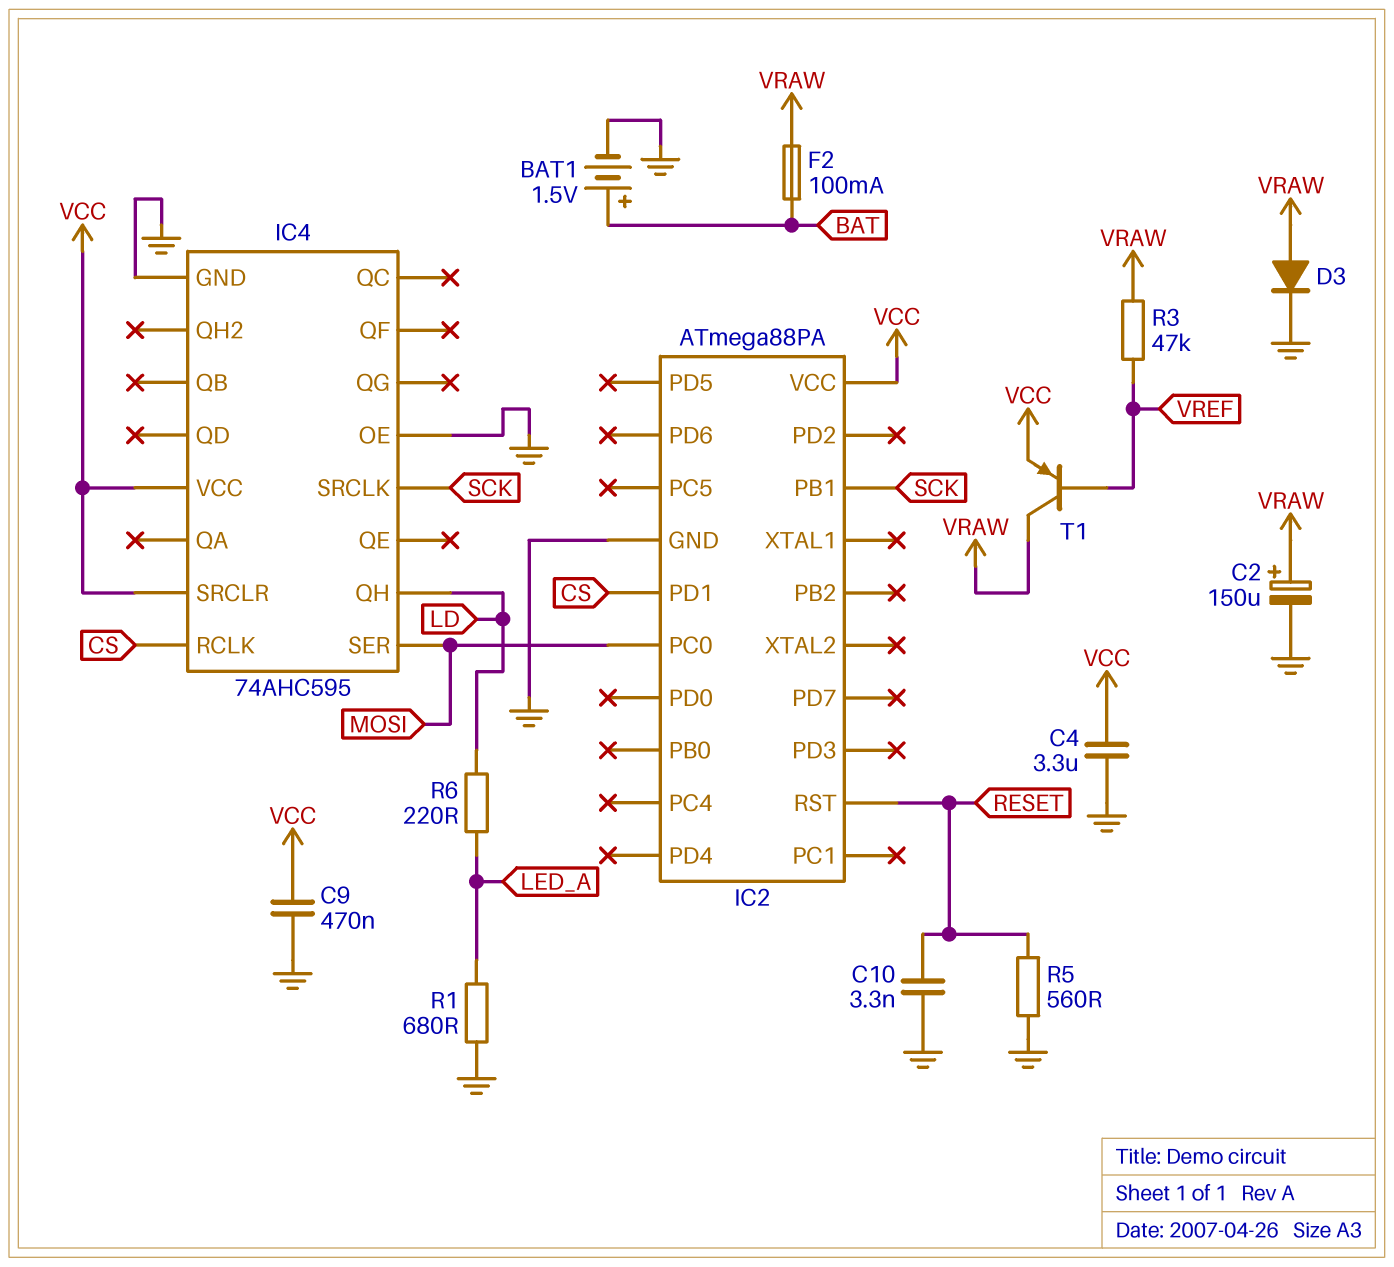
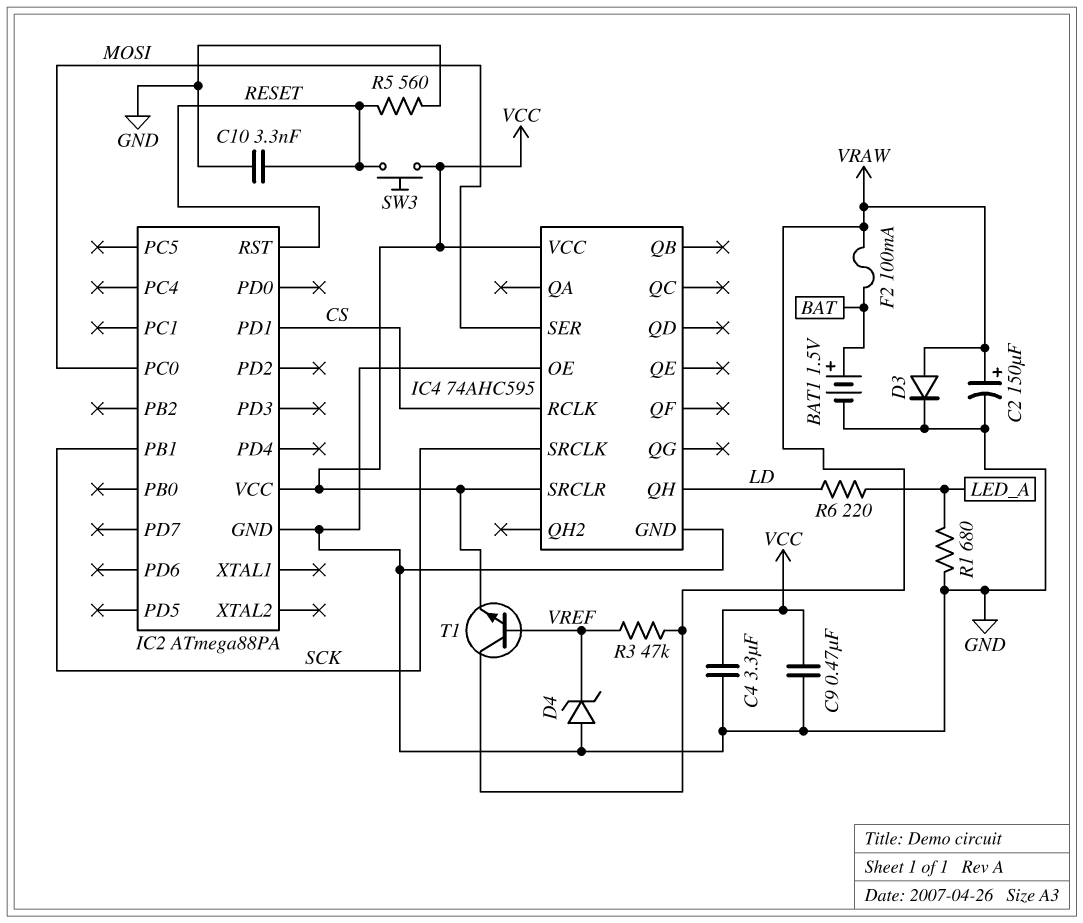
D4: none -> zener (A GND, K VREF)
SW3: none -> button (RESET, VCC)
T1: PNP (B VREF, C VRAW, E VCC) -> NPN (B VREF, C VRAW, E VCC)

